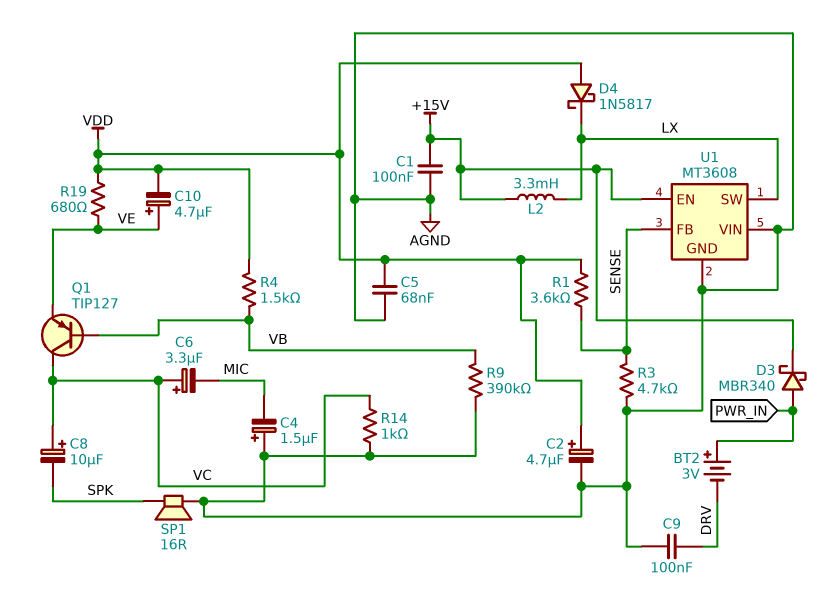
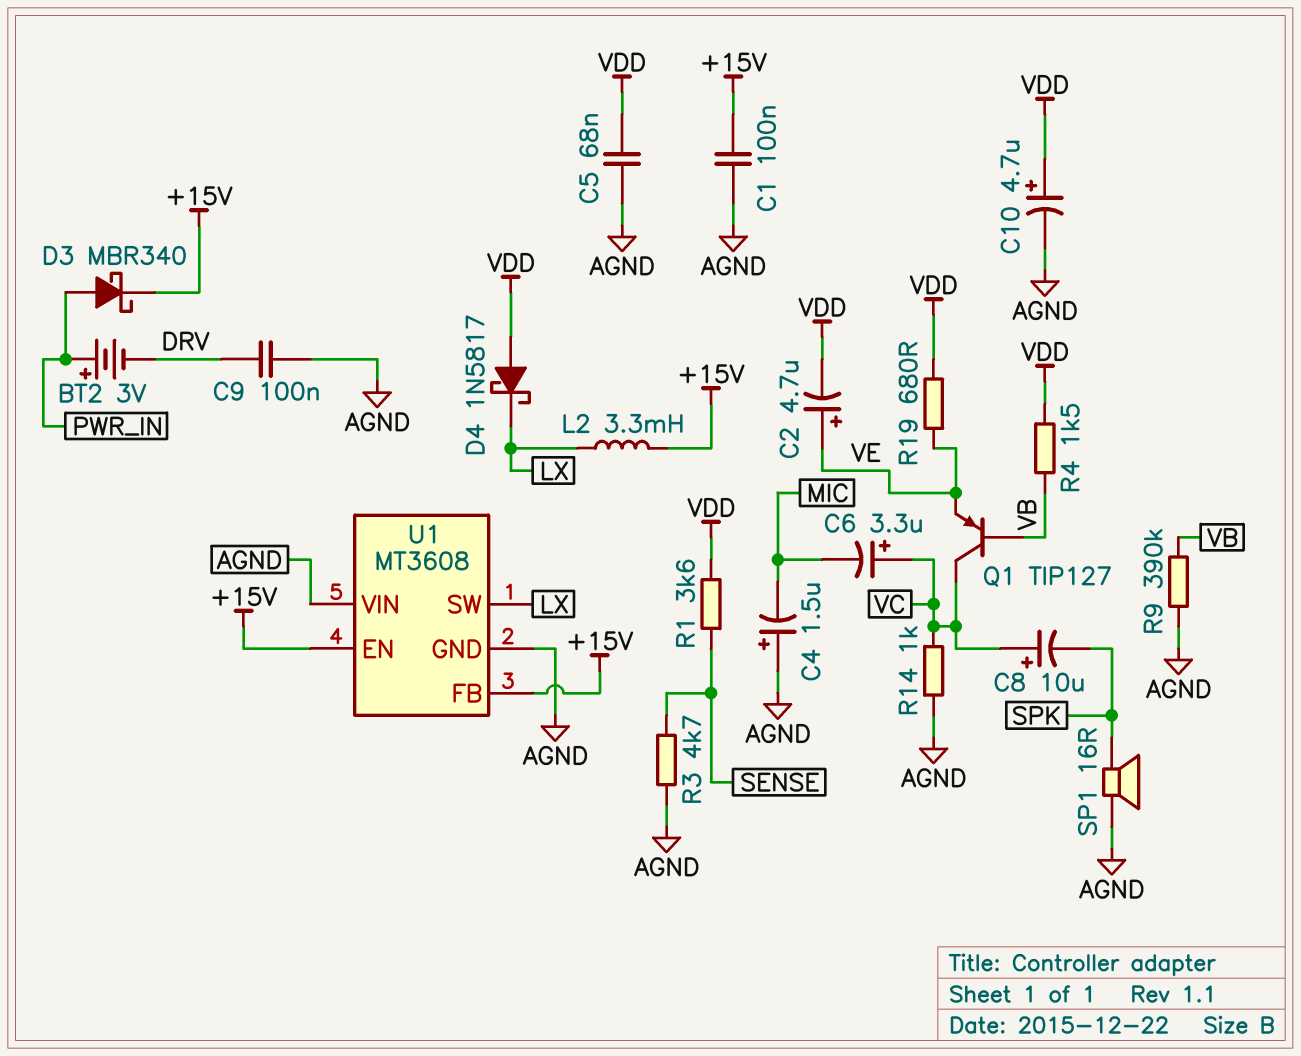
C2: 4.7uF (plus VDD, minus AGND) -> 4.7uF (plus VE, minus VDD)
C10: 4.7uF (plus VE, minus VDD) -> 4.7uF (plus VDD, minus AGND)
U1 pin FB: SENSE -> +15V

